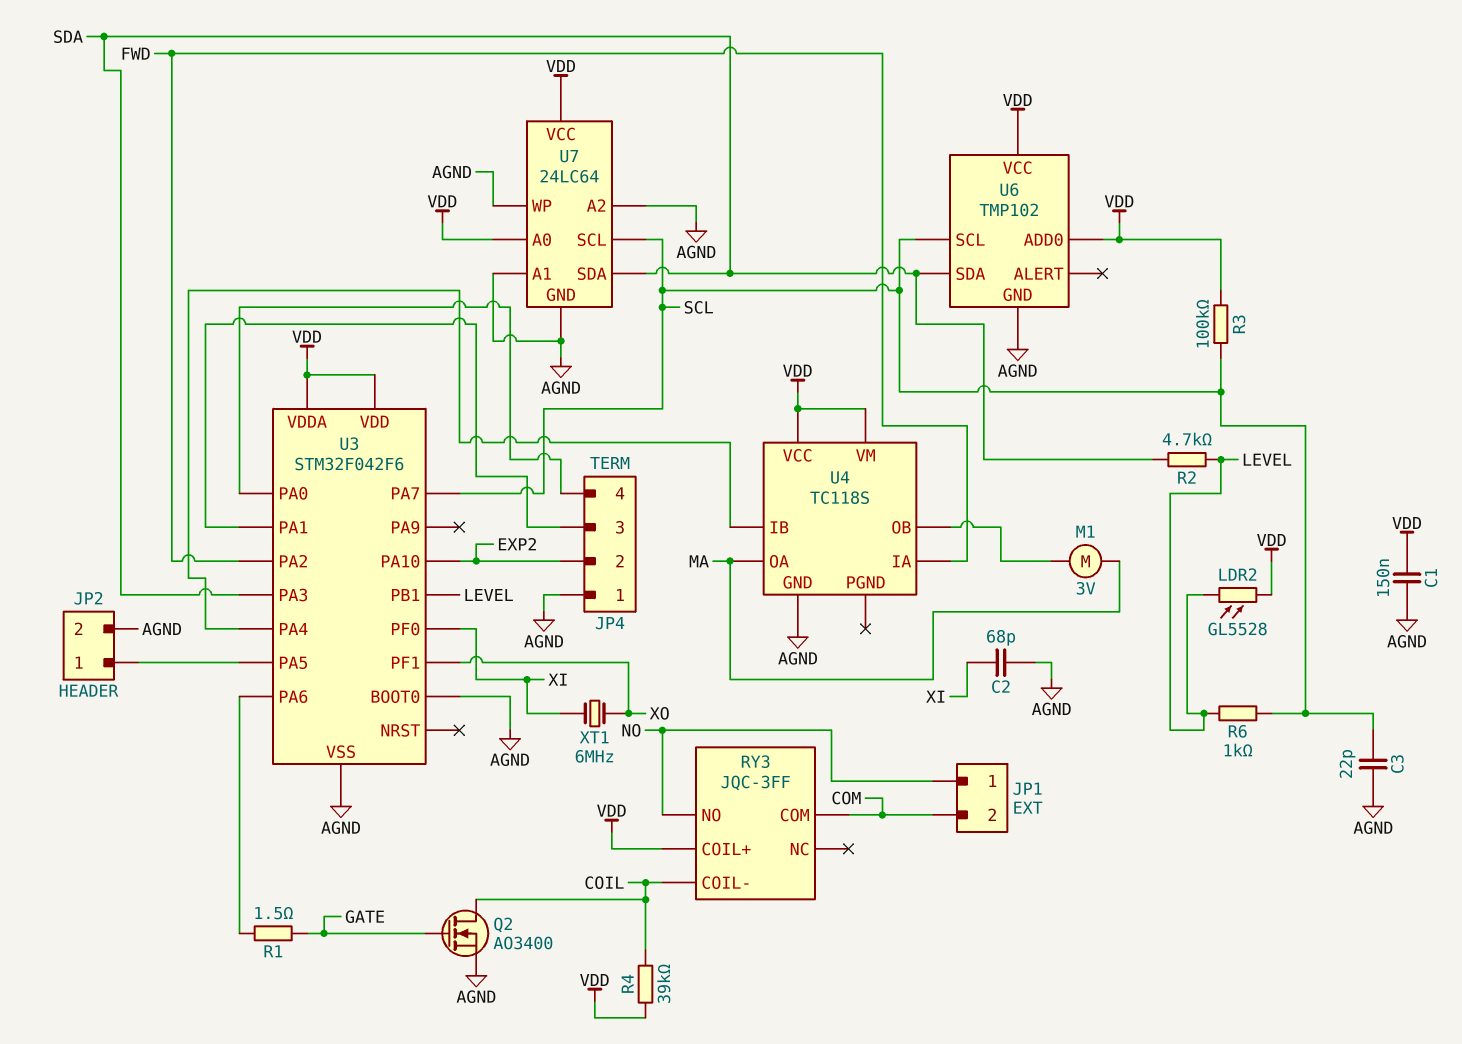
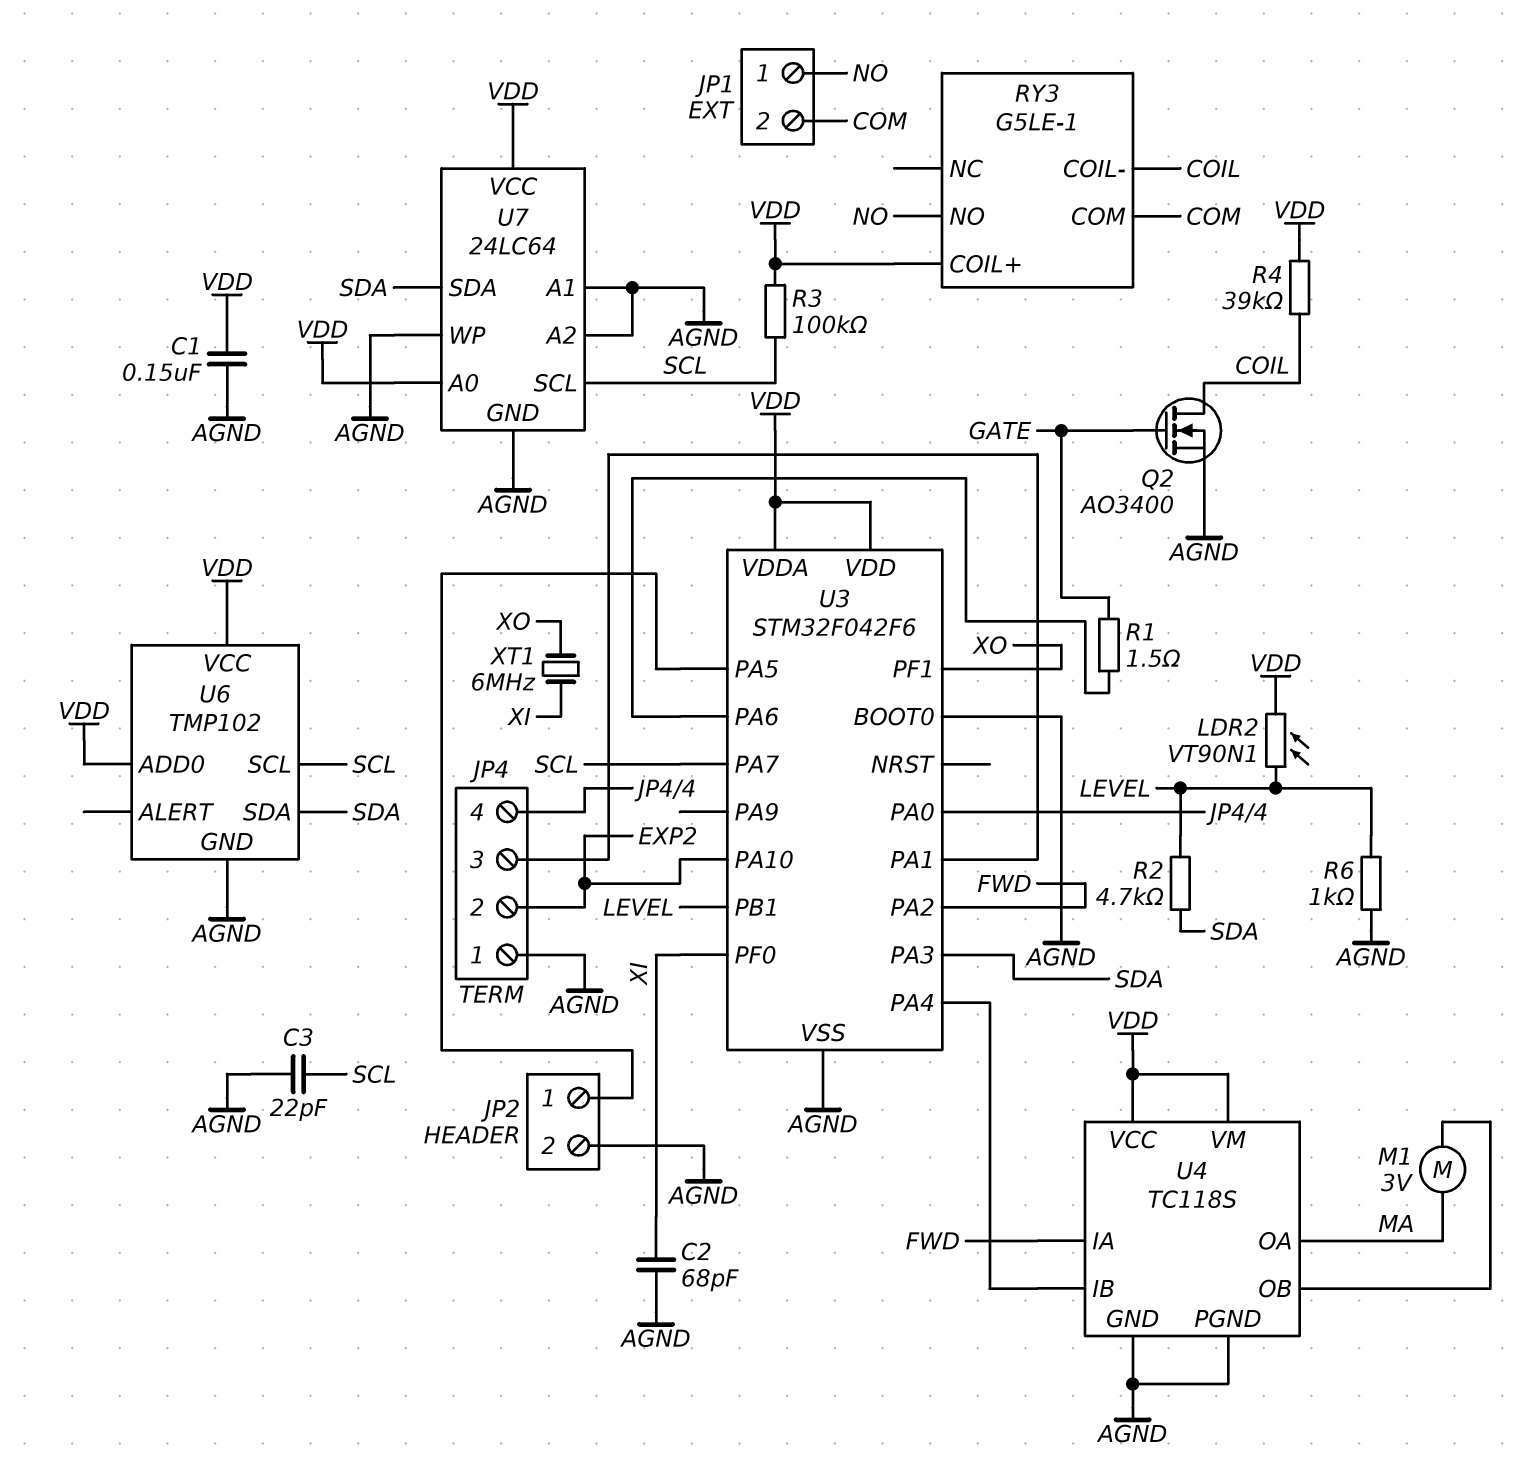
LDR2: GL5528 (LEVEL, VDD) -> VT90N1 (LEVEL, VDD)
R6: 1k (LEVEL, SCL) -> 1k (AGND, LEVEL)
RY3: JQC-3FF -> G5LE-1
U4 pin PGND: none -> AGND

